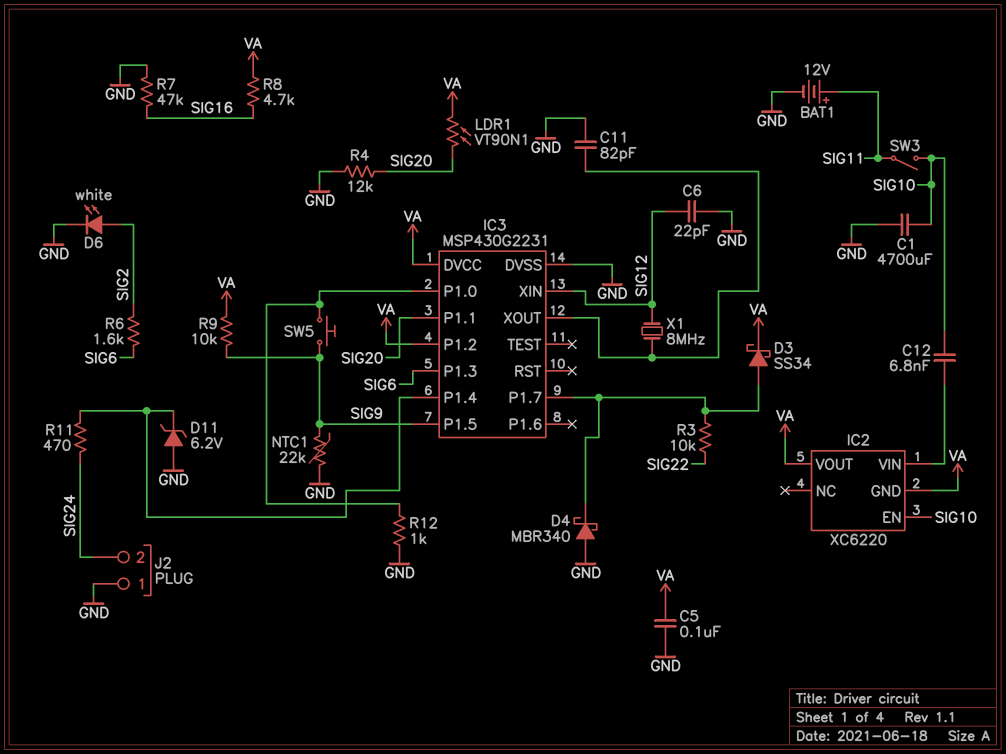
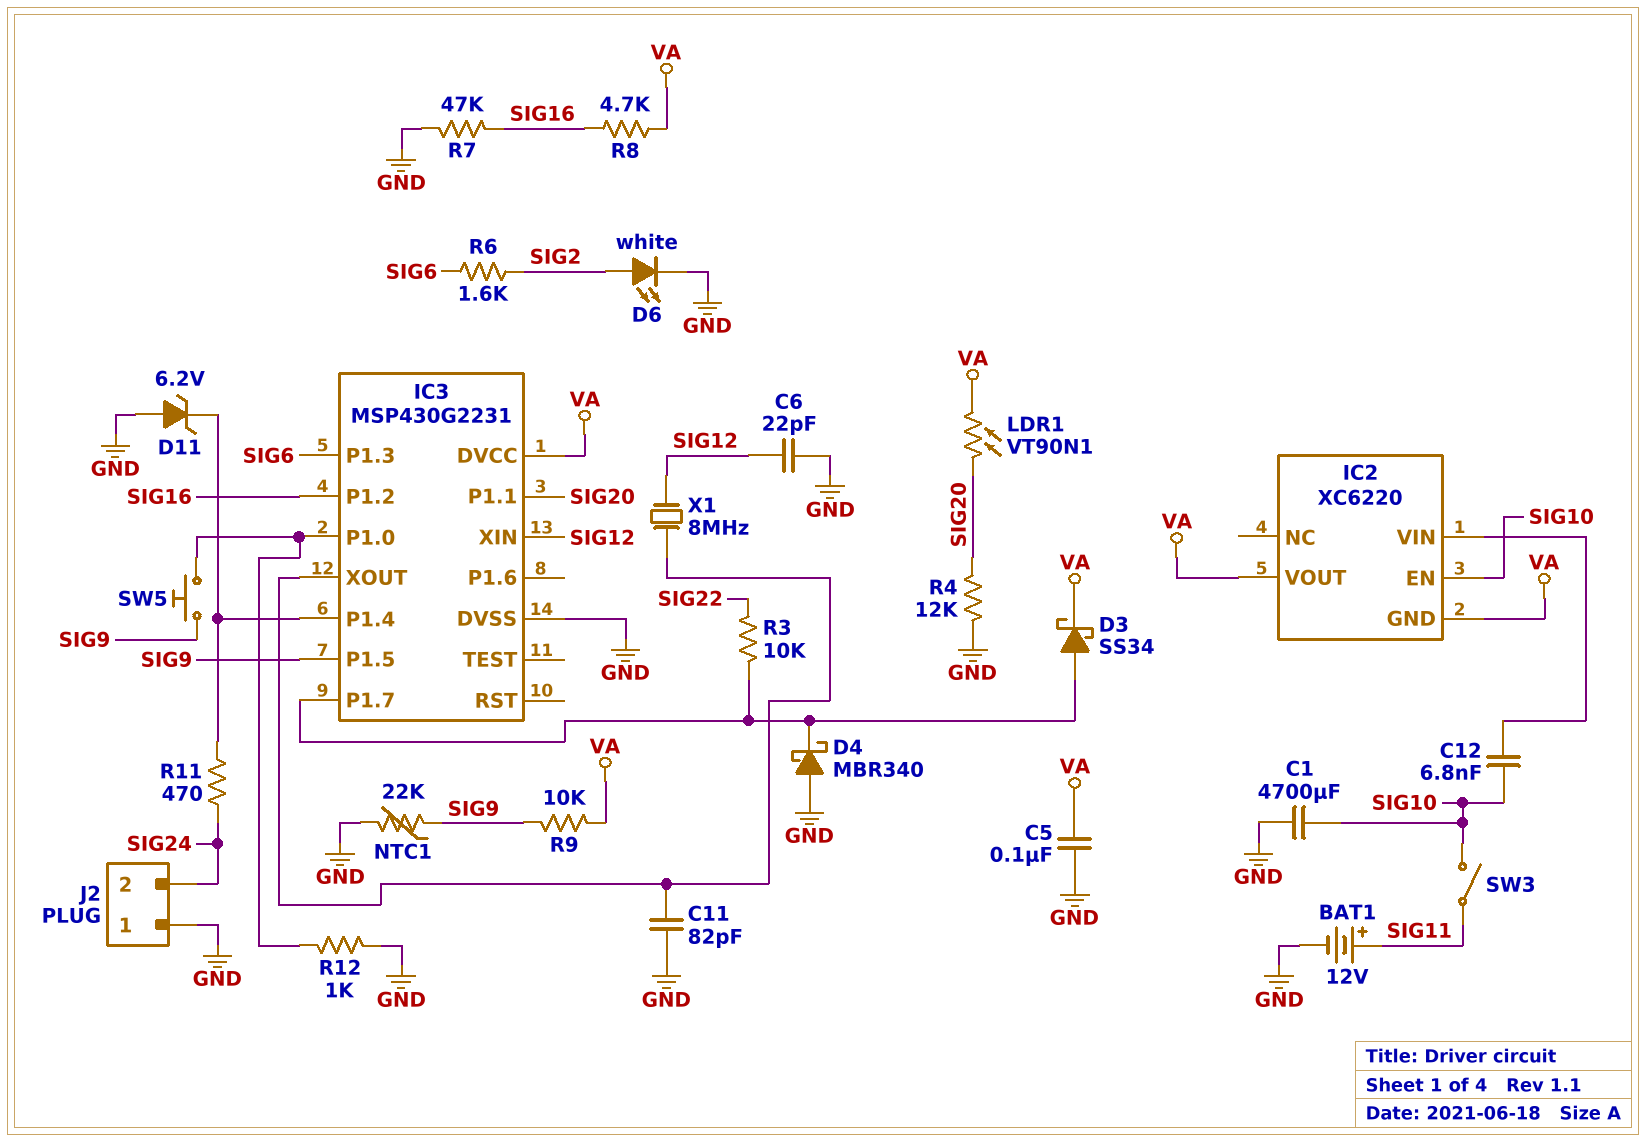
IC3 pin P1.2: VA -> SIG16

